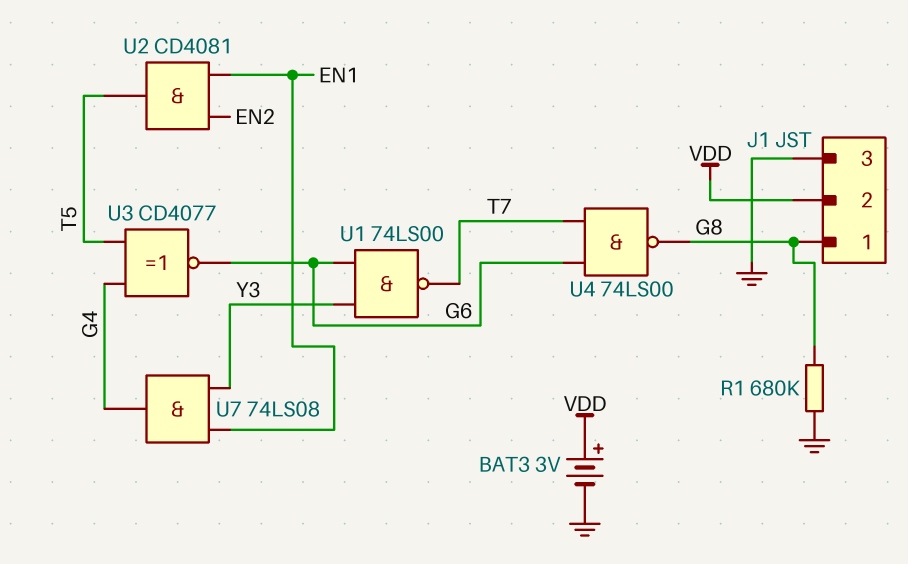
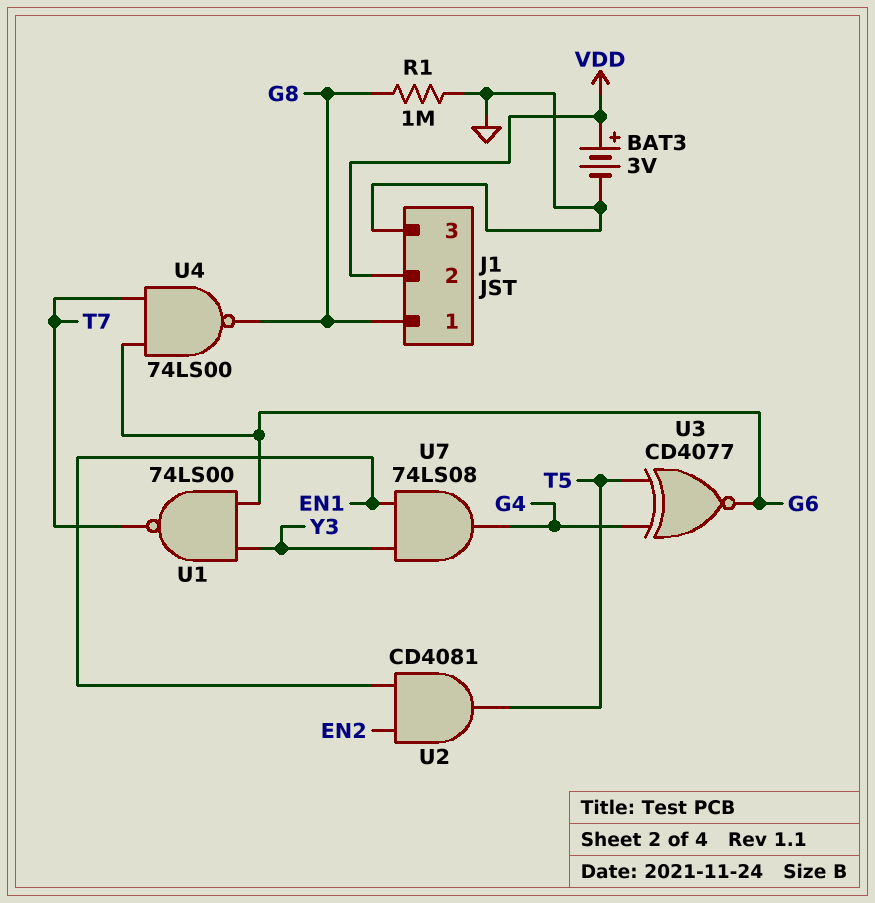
R1: 680k (G8, GND) -> 1M (G8, GND)

